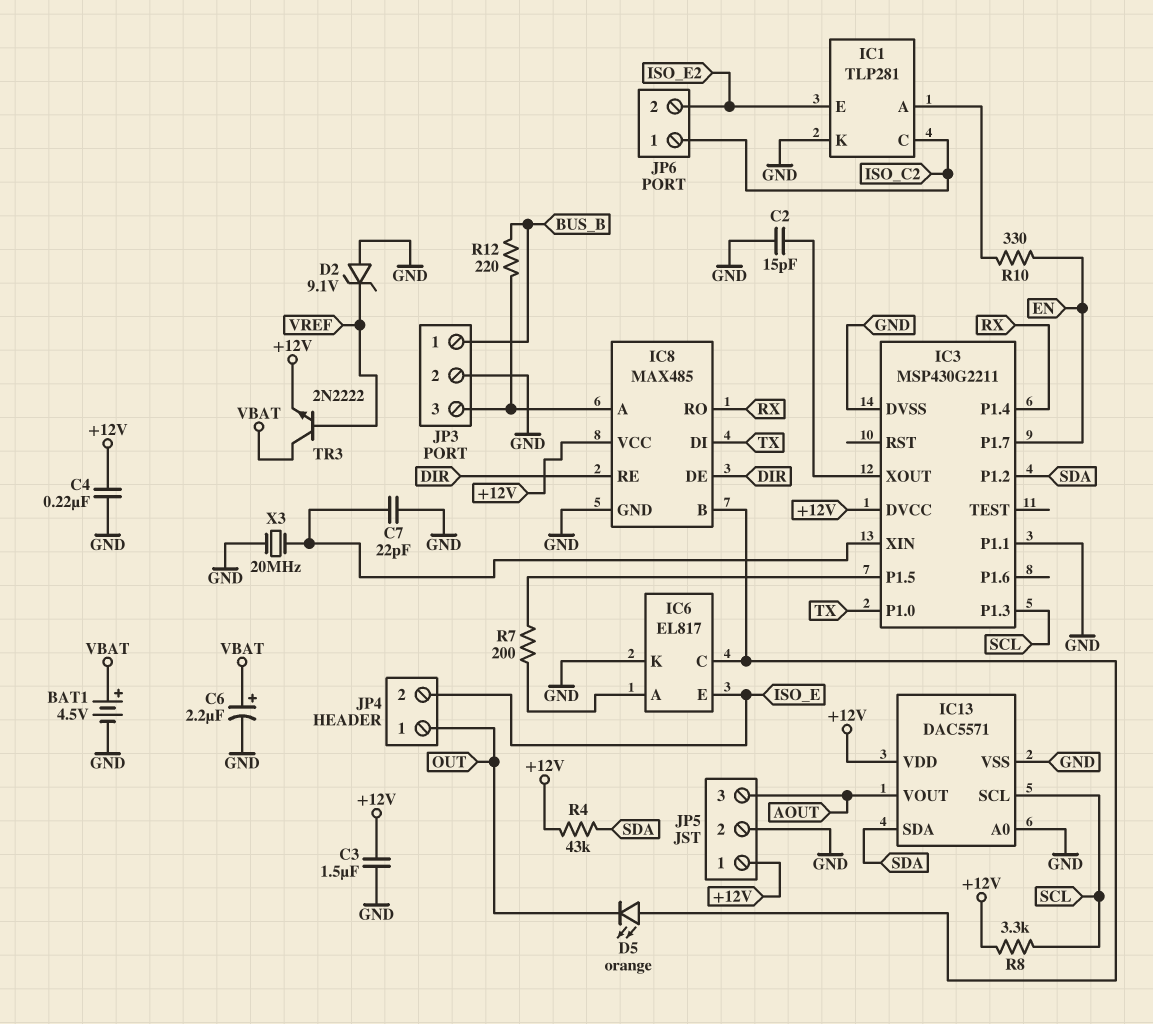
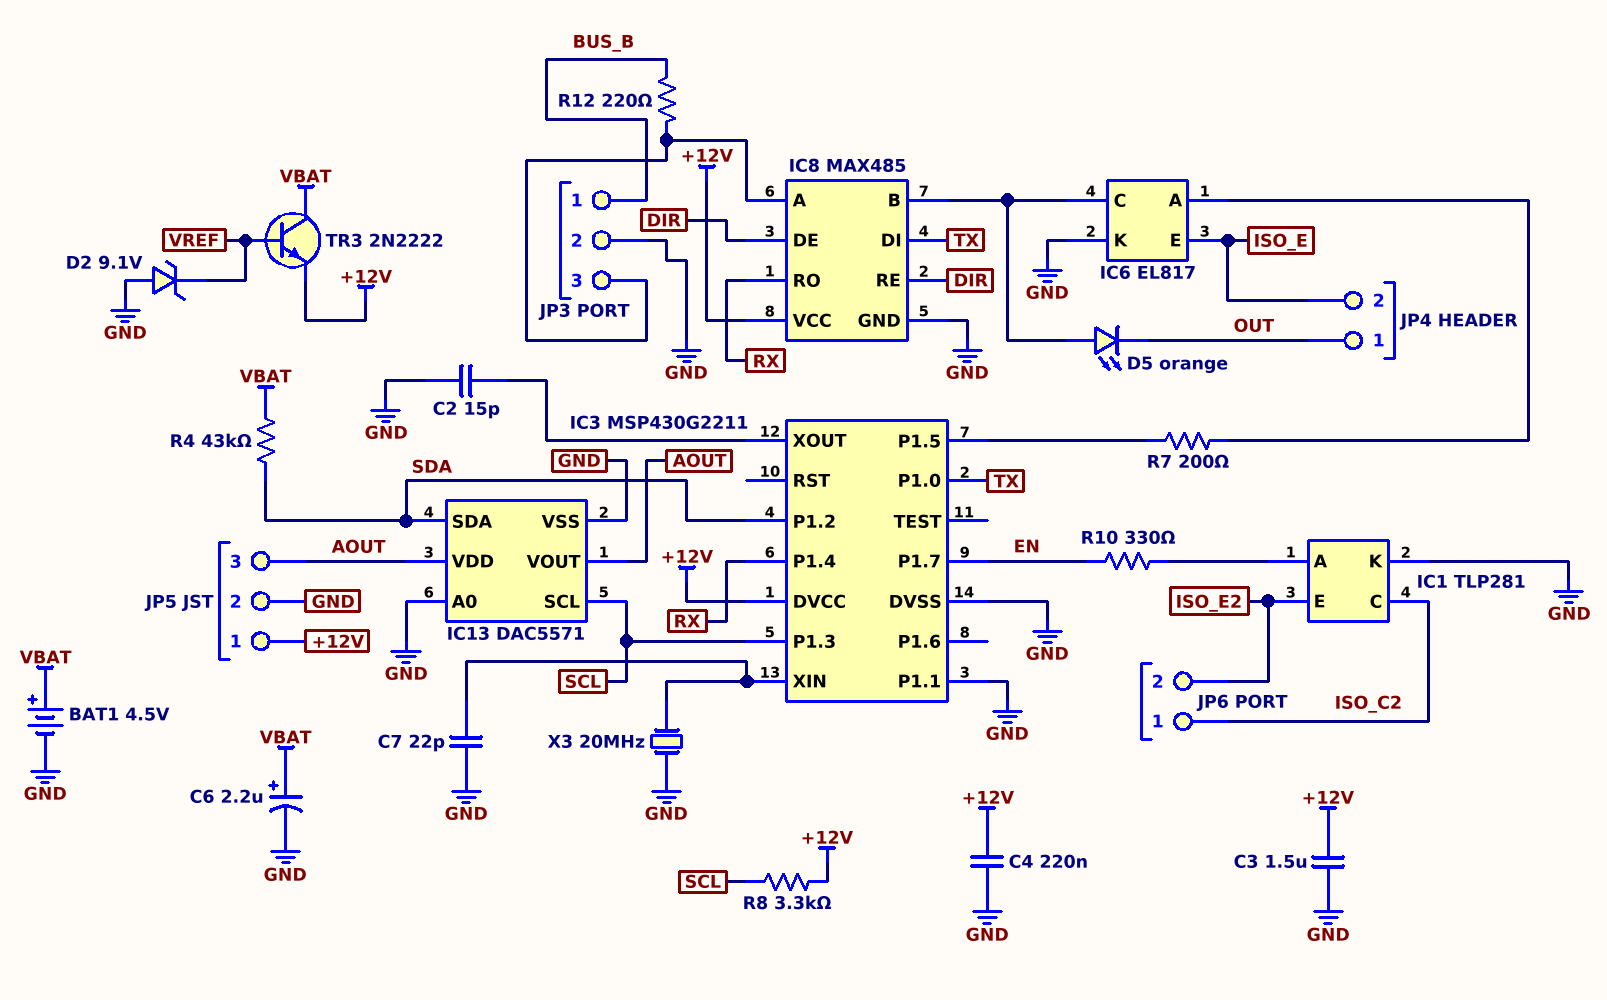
IC13 pin VDD: +12V -> AOUT
R4: 43k (+12V, SDA) -> 43k (SDA, VBAT)

